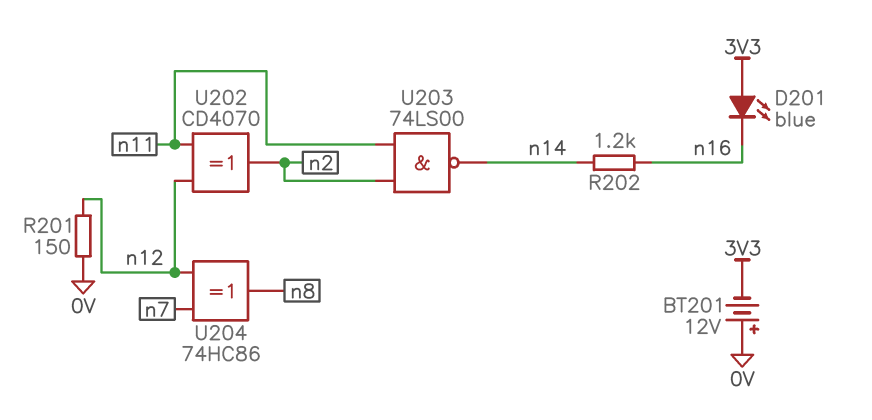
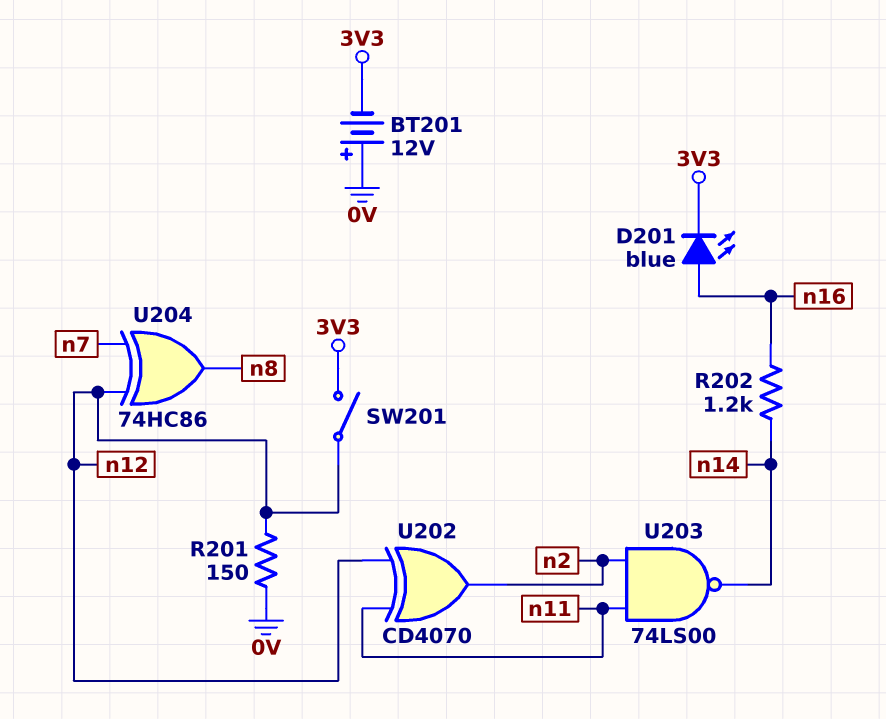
D201: LED blue (A 3V3, K n16) -> LED blue (A n16, K 3V3)
SW201: none -> switch (3V3, n12)

